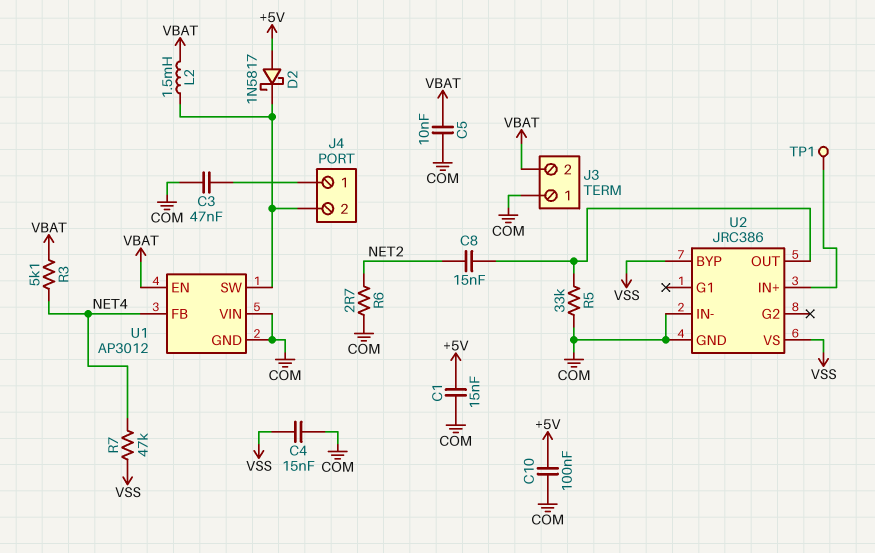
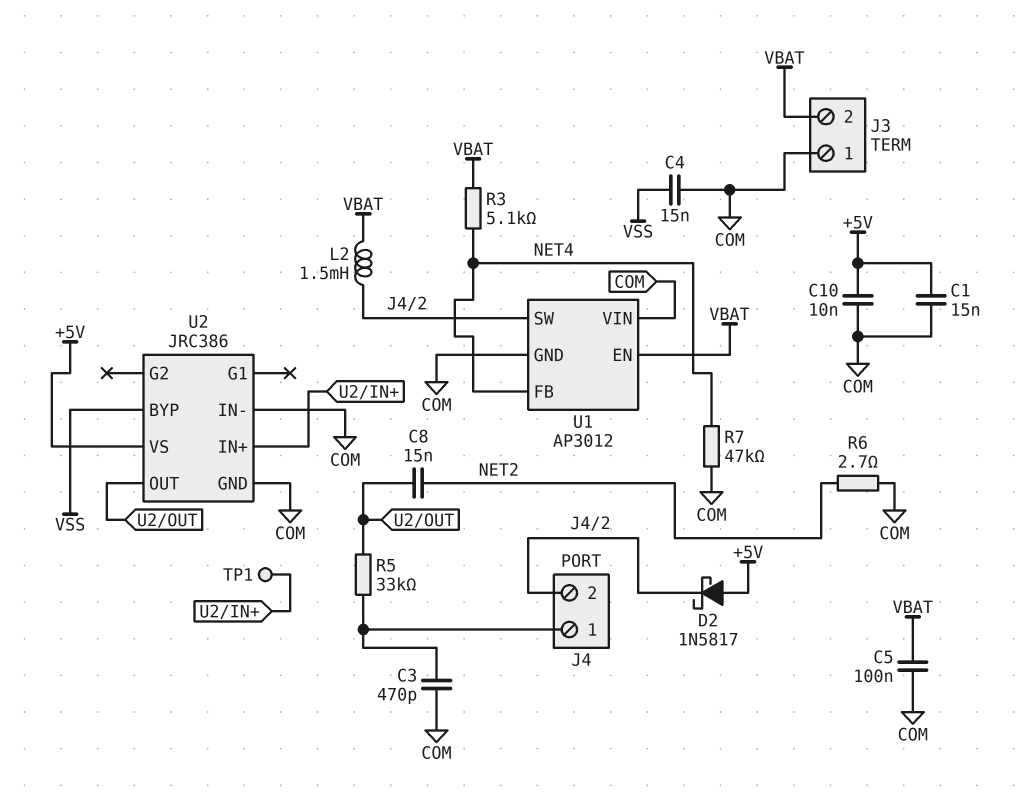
C3: 47nF (COM, J4/1) -> 470pF (COM, J4/1)
C5: 10nF (COM, VBAT) -> 100nF (COM, VBAT)
C10: 100nF (+5V, COM) -> 10nF (+5V, COM)
R5: 33k (COM, U2/OUT) -> 33k (J4/1, U2/OUT)
R7: 47k (NET4, VSS) -> 47k (COM, NET4)
U2 pin VS: VSS -> +5V

